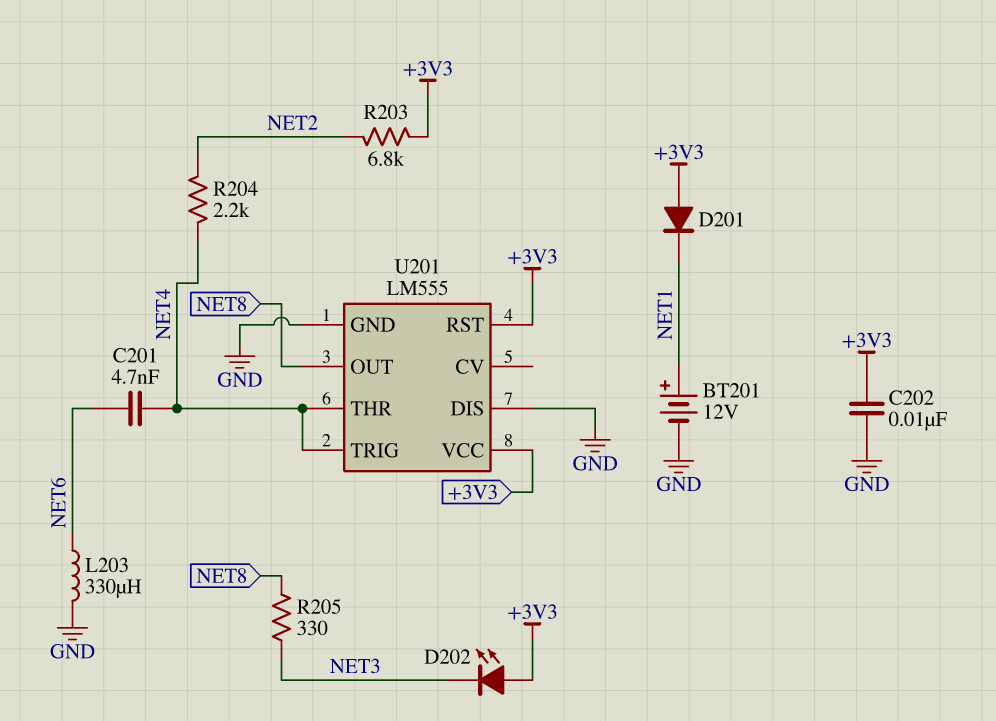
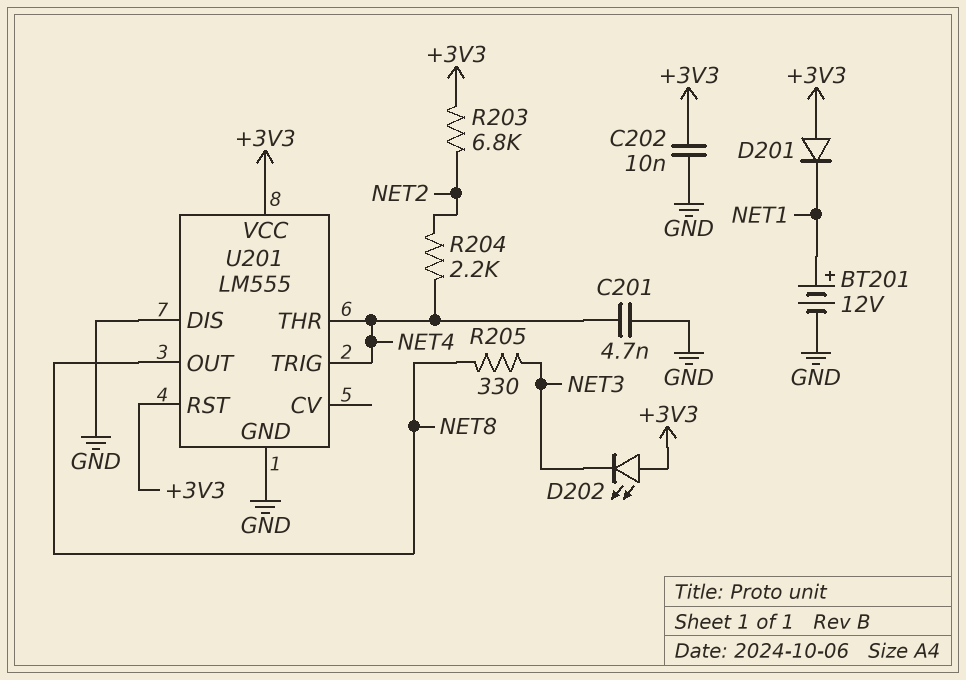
C201: 4.7nF (NET4, NET6) -> 4.7nF (GND, NET4)
L203: 330uH (GND, NET6) -> none

